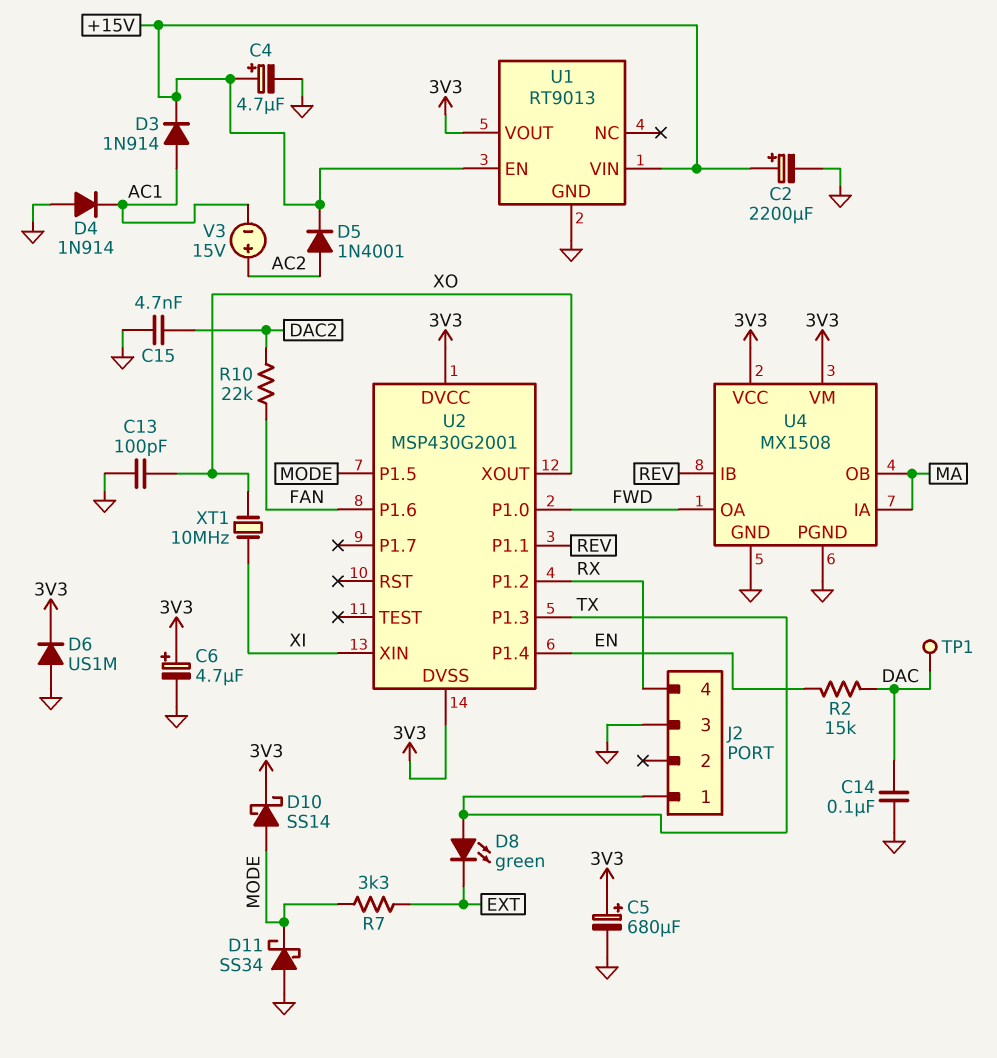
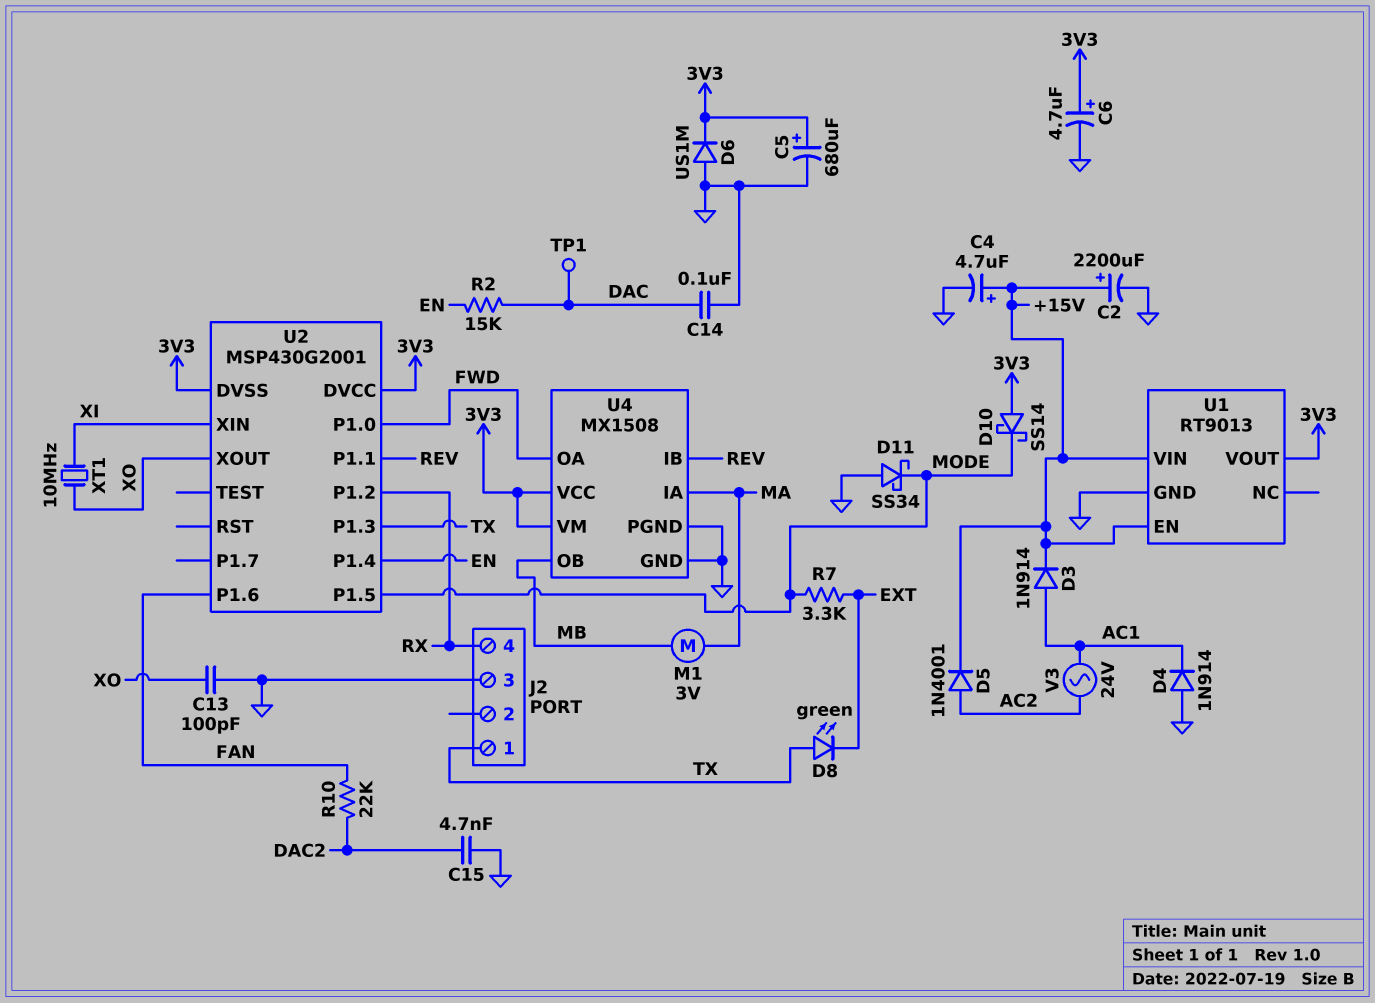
D10: schottky SS14 (A MODE, K 3V3) -> schottky SS14 (A 3V3, K MODE)
M1: none -> motor 3V (MA, MB)
U4 pin OB: MA -> MB
V3: 15V (plus AC2, minus AC1) -> AC 24V (AC1, AC2)

